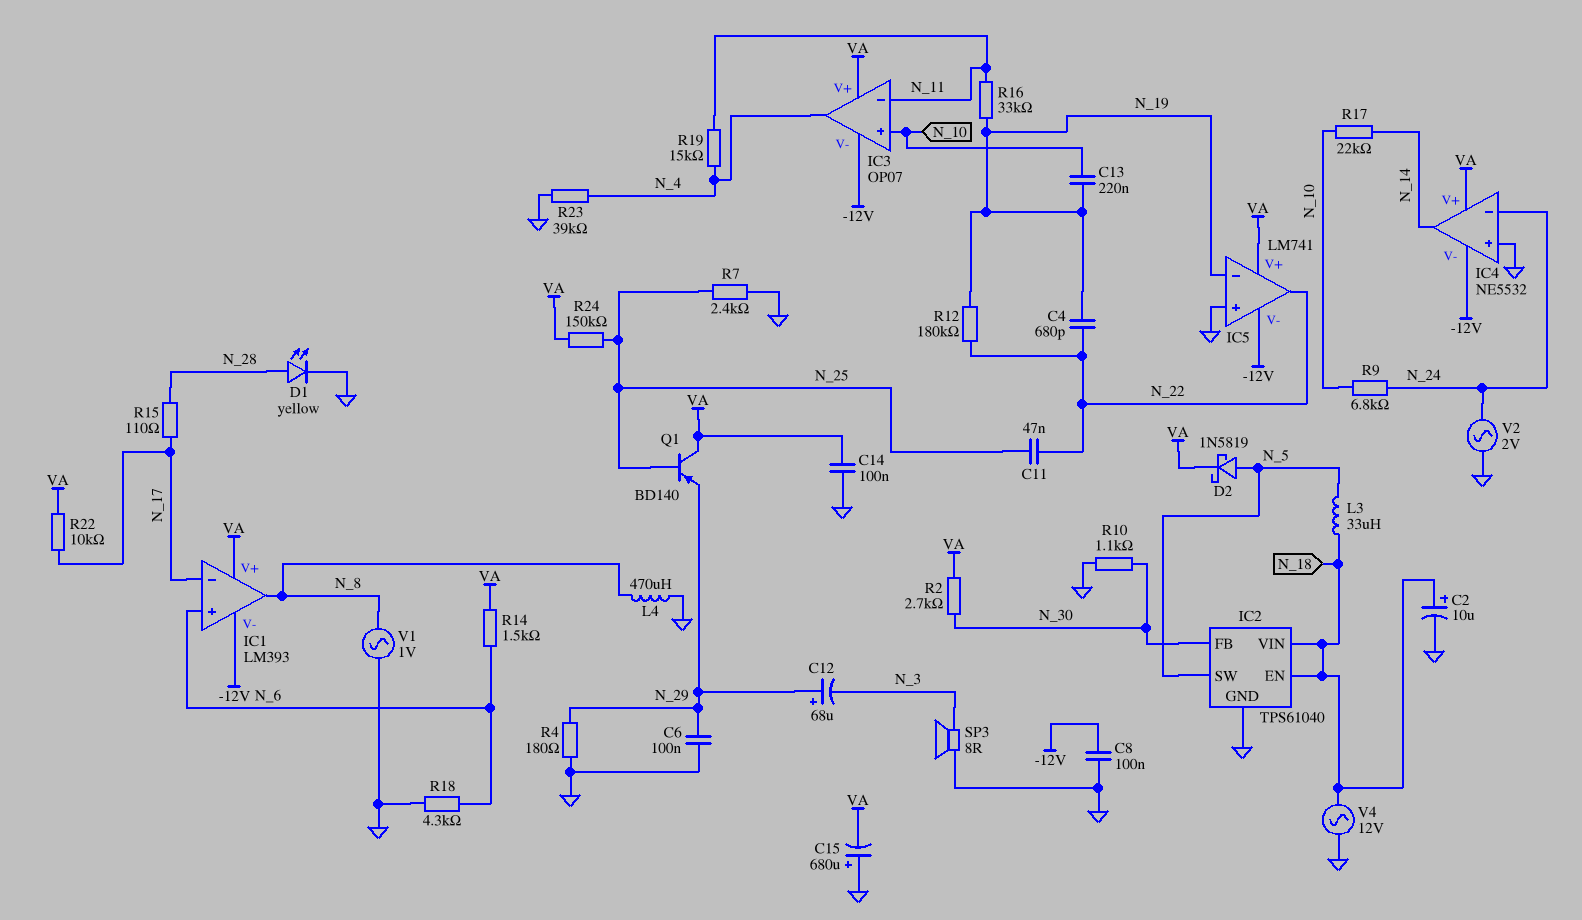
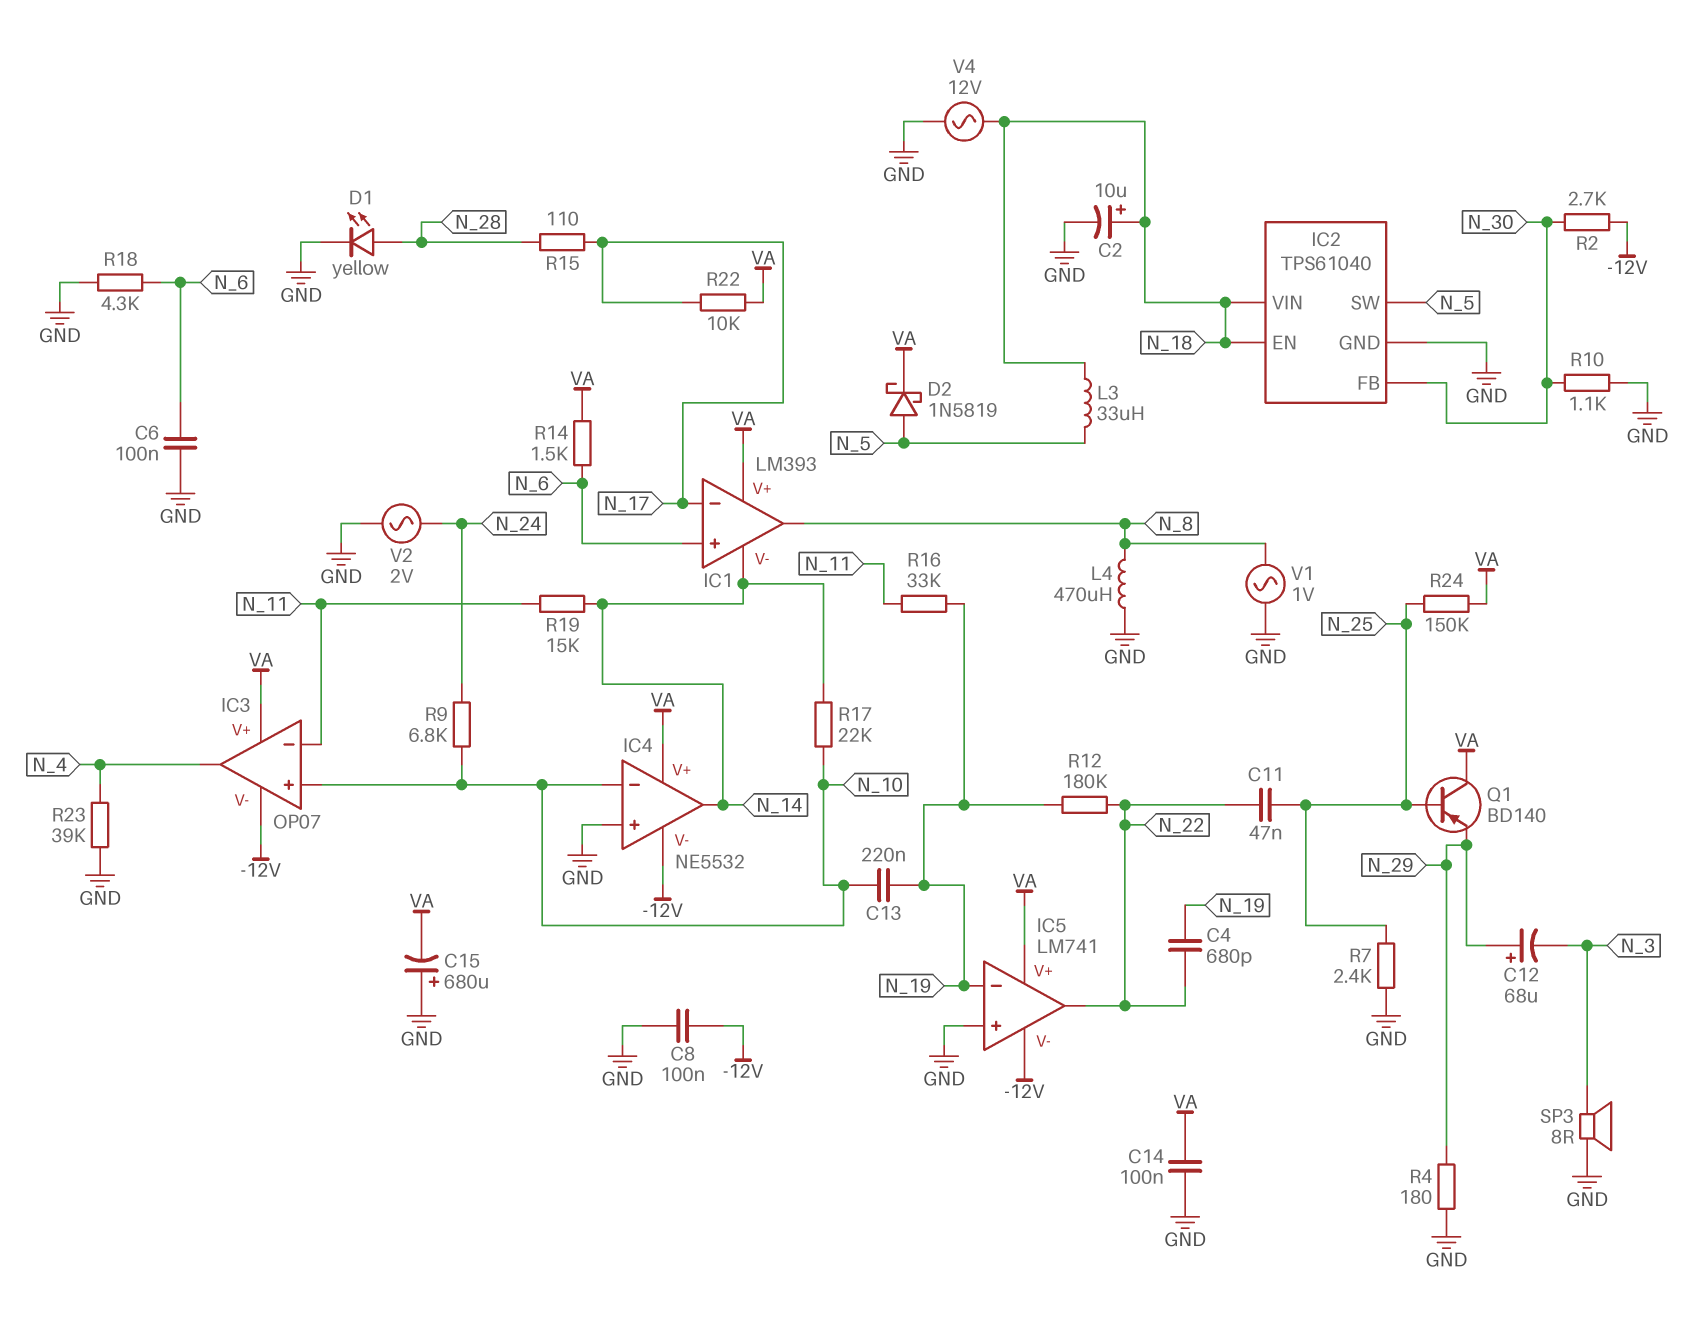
C6: 100nF (GND, N_29) -> 100nF (GND, N_6)
IC1 pin V-: -12V -> N_14
IC4 pin in-: N_24 -> N_10
R2: 2.7k (N_30, VA) -> 2.7k (-12V, N_30)
R19: 15k (N_4, N_11) -> 15k (N_11, N_14)

